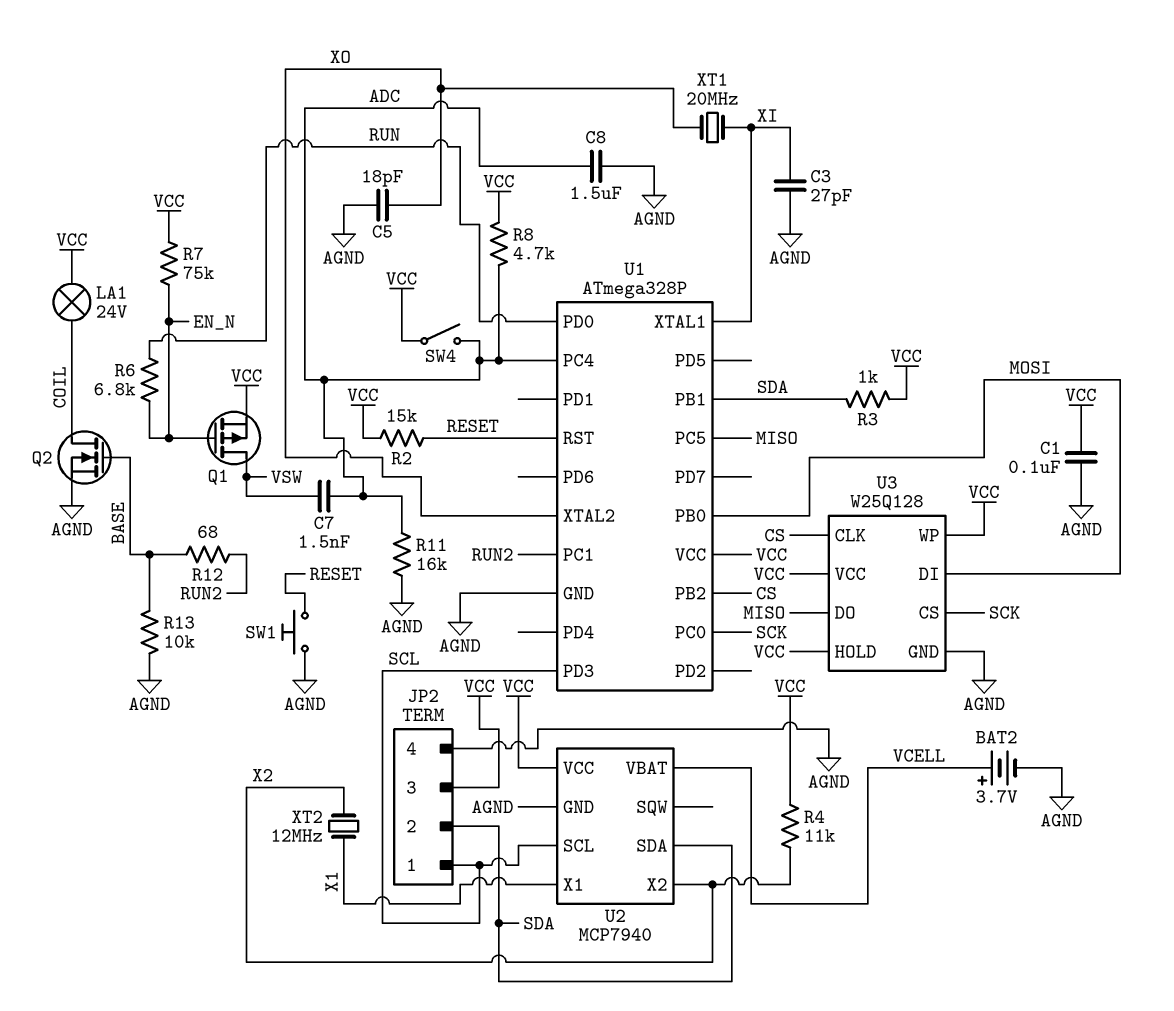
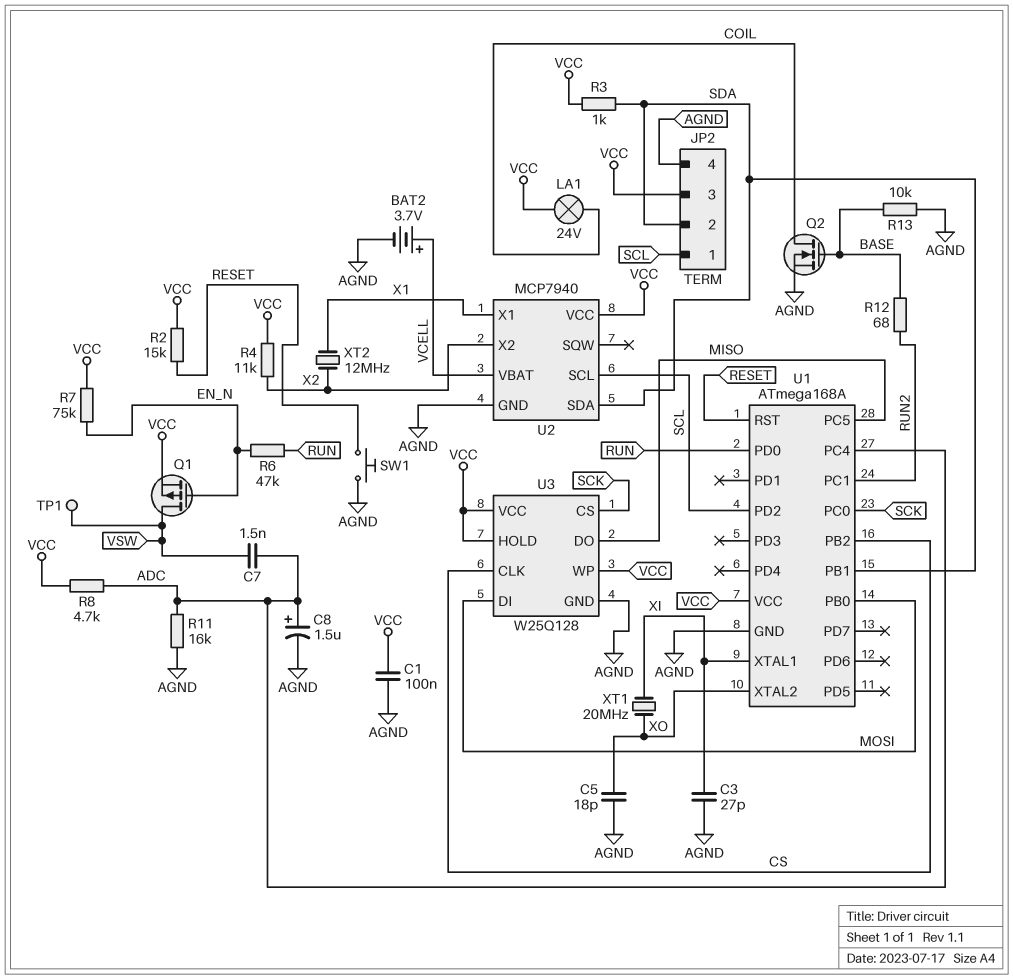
C8: 1.5uF (ADC, AGND) -> 1.5uF (plus ADC, minus AGND)
R6: 6.8k (EN_N, RUN) -> 47k (EN_N, RUN)
SW4: switch (ADC, VCC) -> none
TP1: none -> test point (VSW)
U1: ATmega328P -> ATmega168A
U1 pin PD2: none -> SCL
U1 pin PD3: SCL -> none

